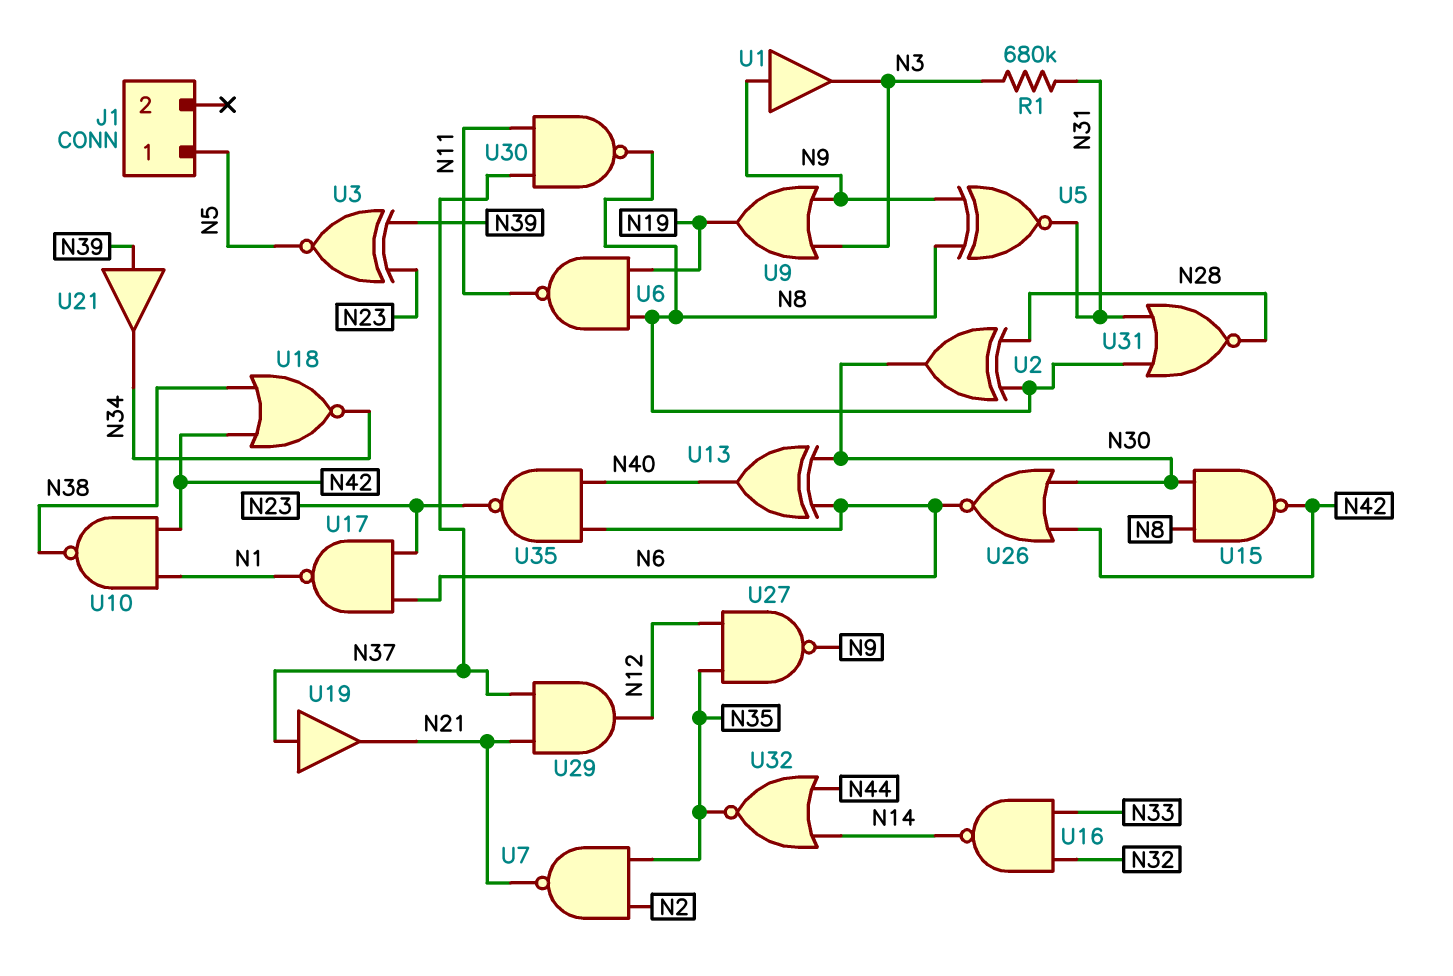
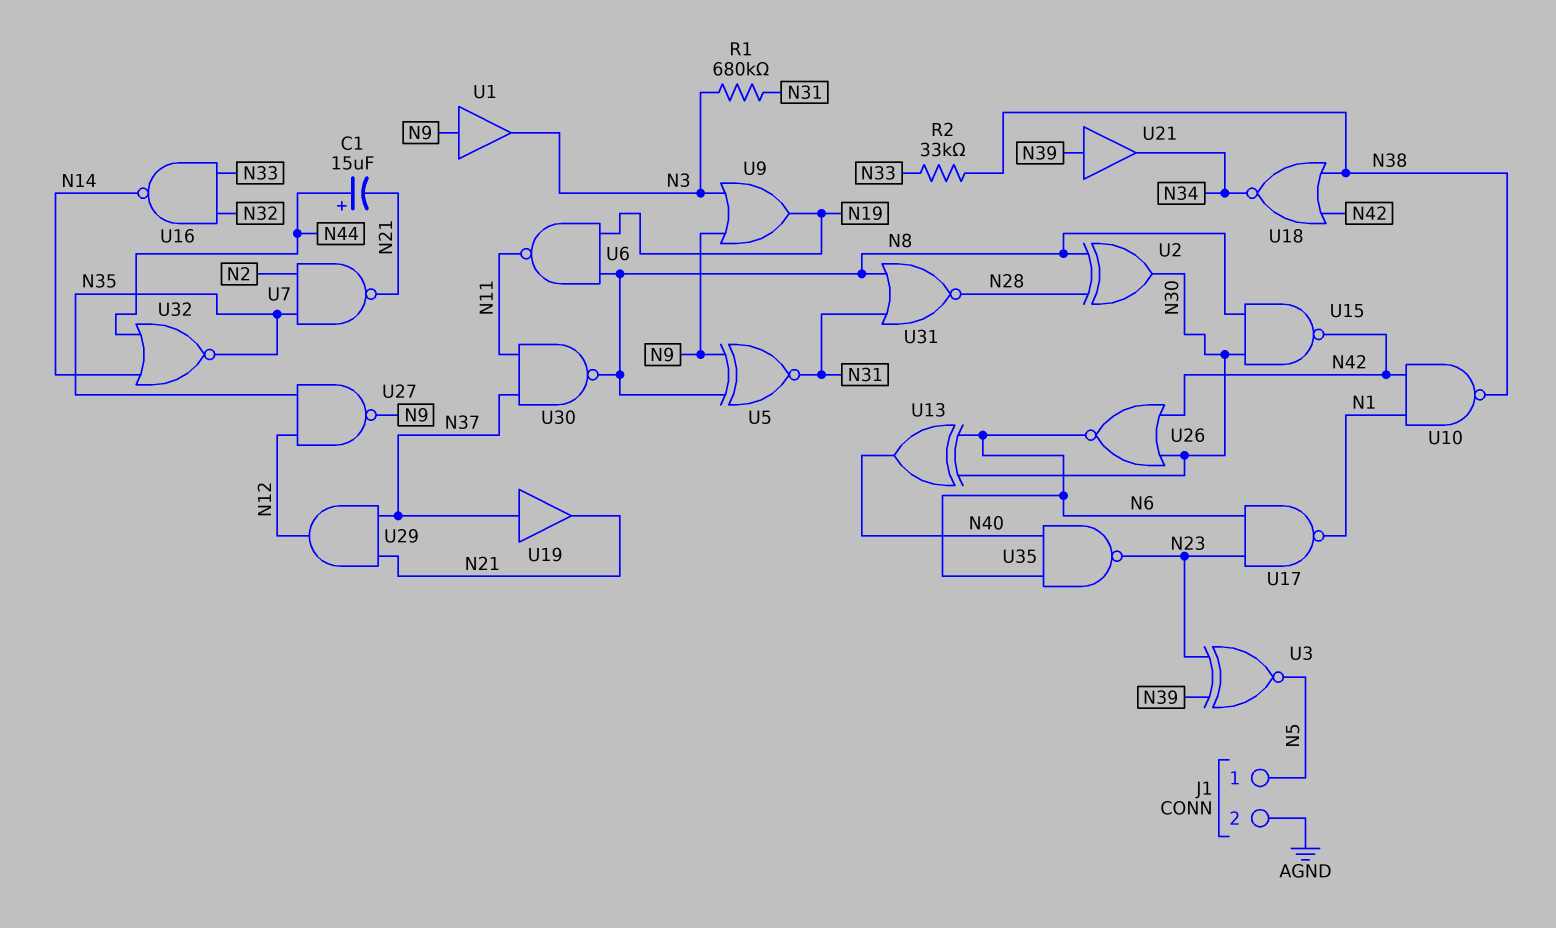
C1: none -> 15uF (plus N44, minus N21)
J1 pin 2: none -> AGND
R2: none -> 33k (N33, N38)

